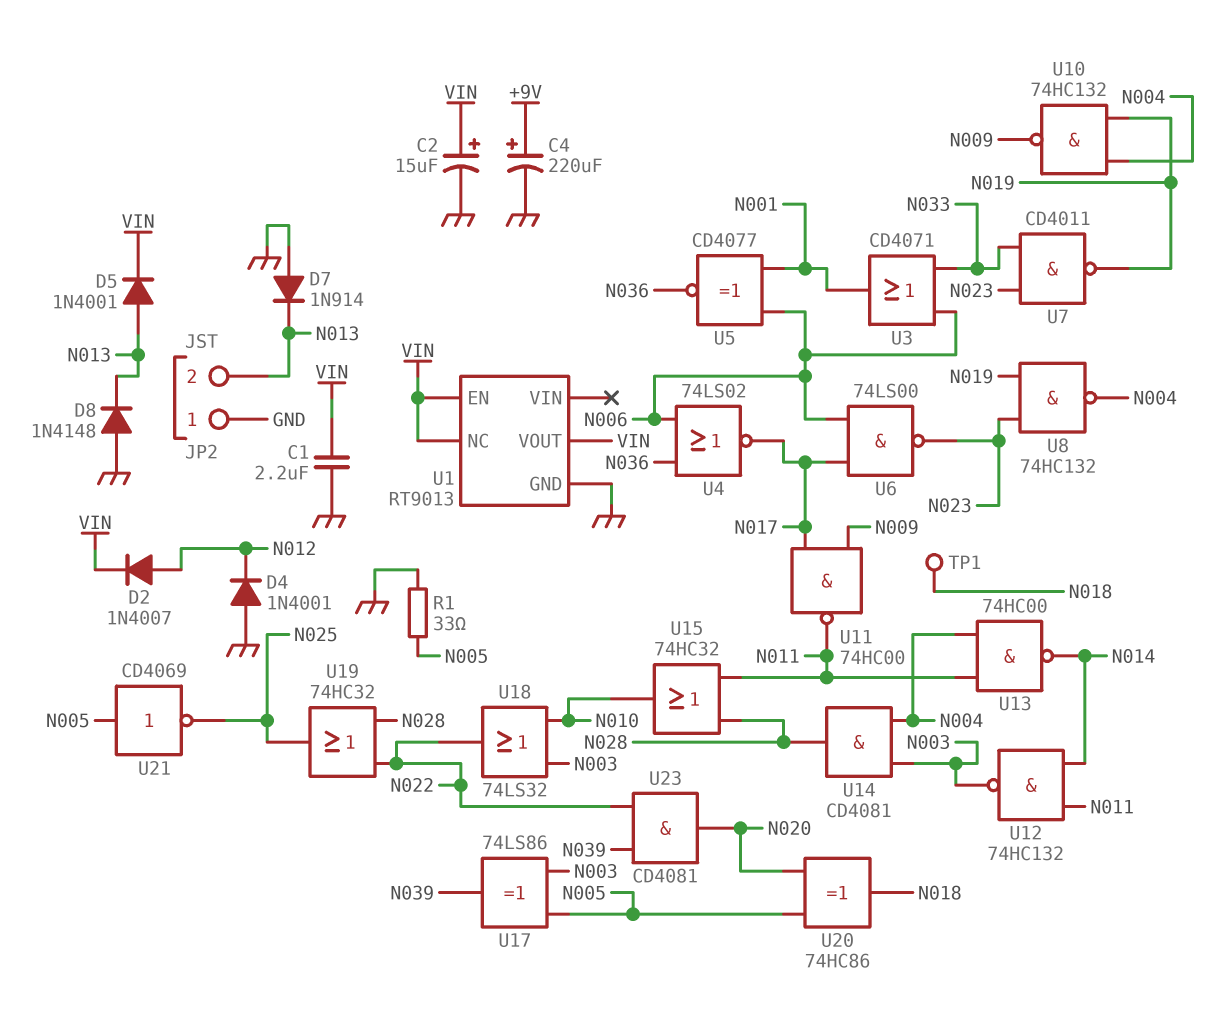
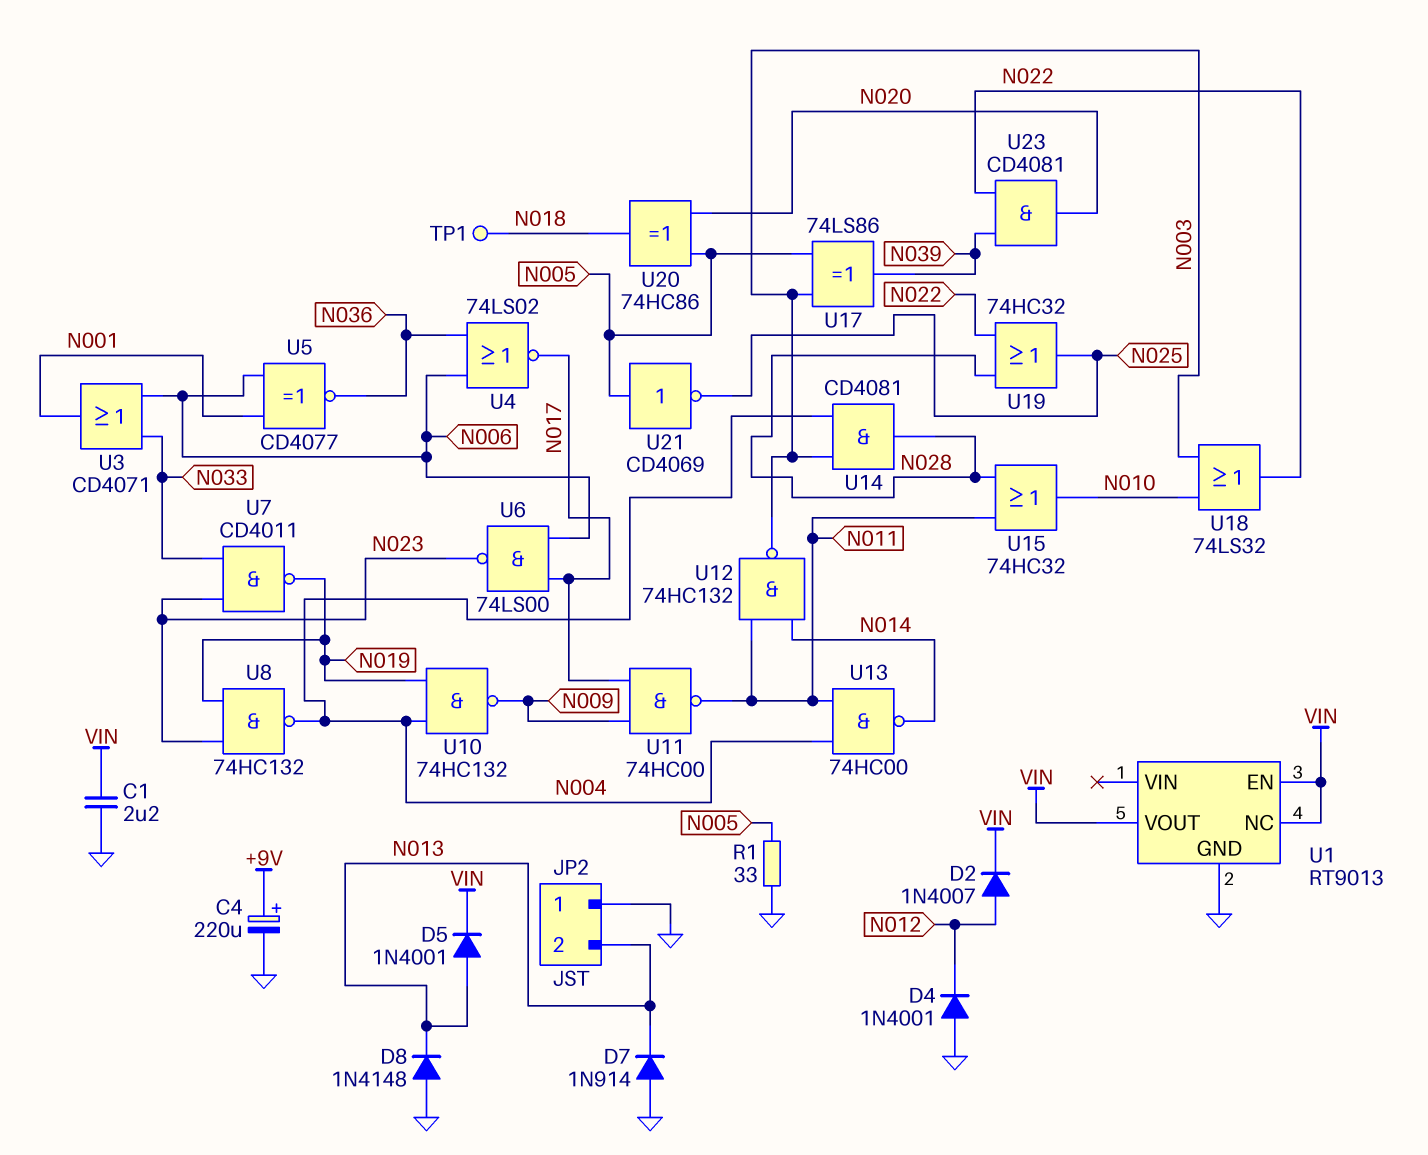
C2: 15uF (plus VIN, minus GND) -> none

